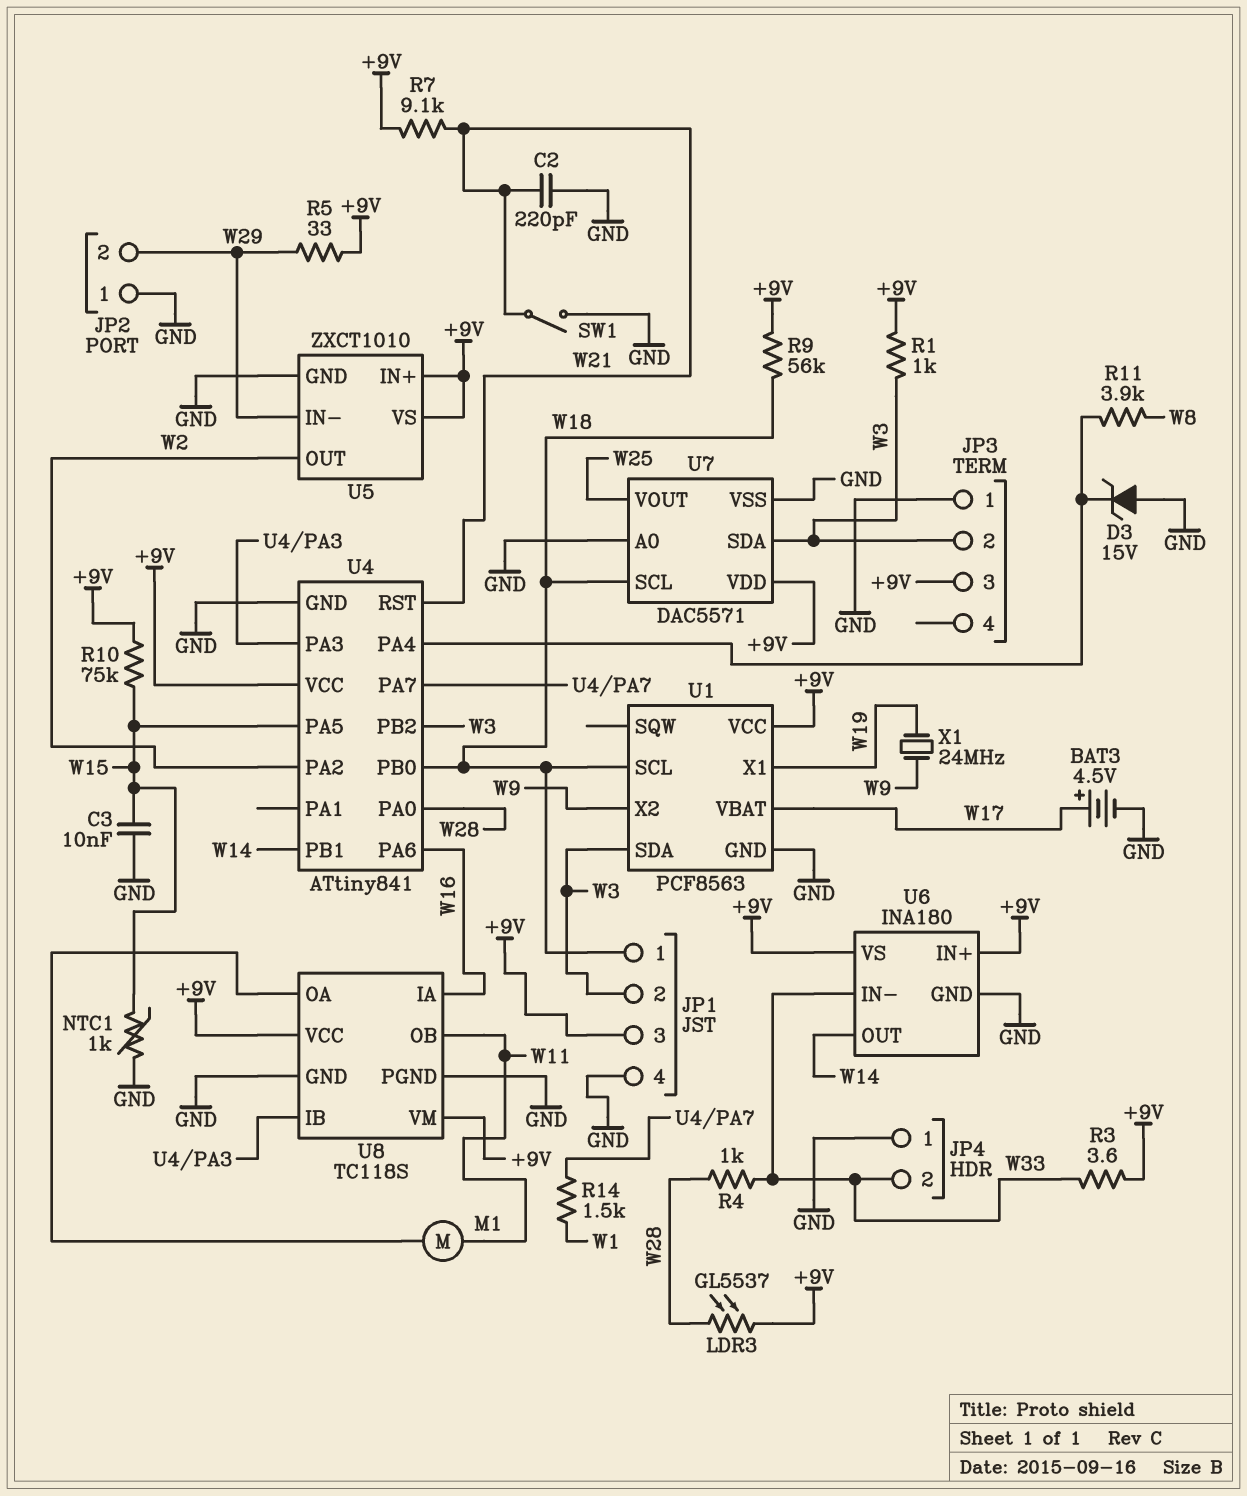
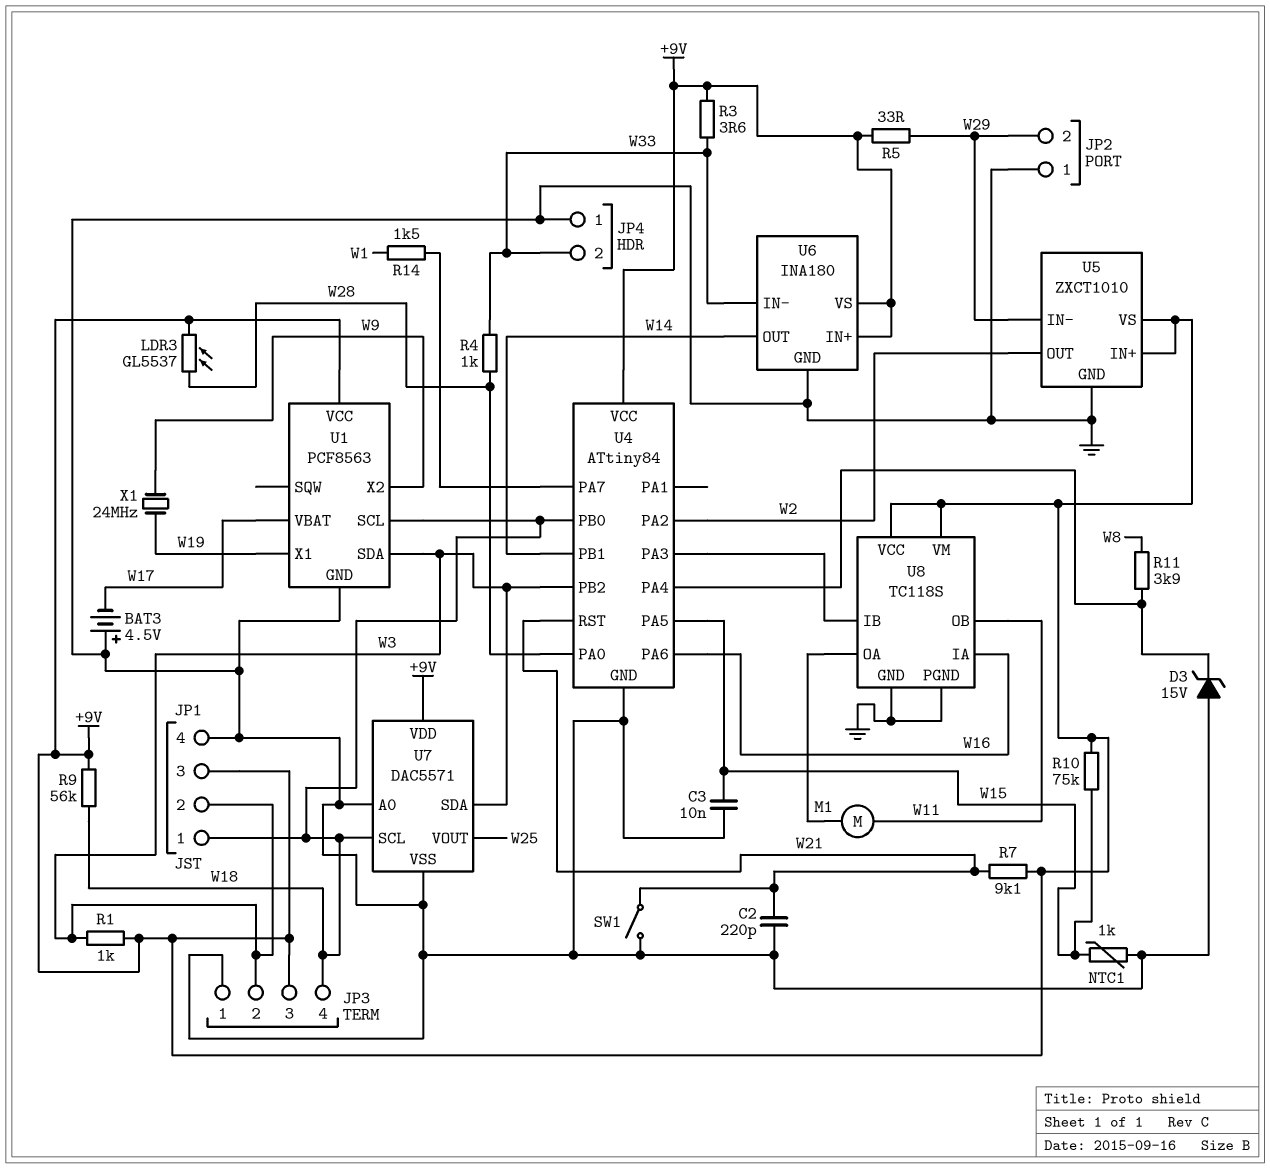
BAT3: 4.5V (plus W17, minus GND) -> 4.5V (plus GND, minus W17)
JP3 pin 4: none -> W18
U4: ATtiny841 -> ATtiny84

